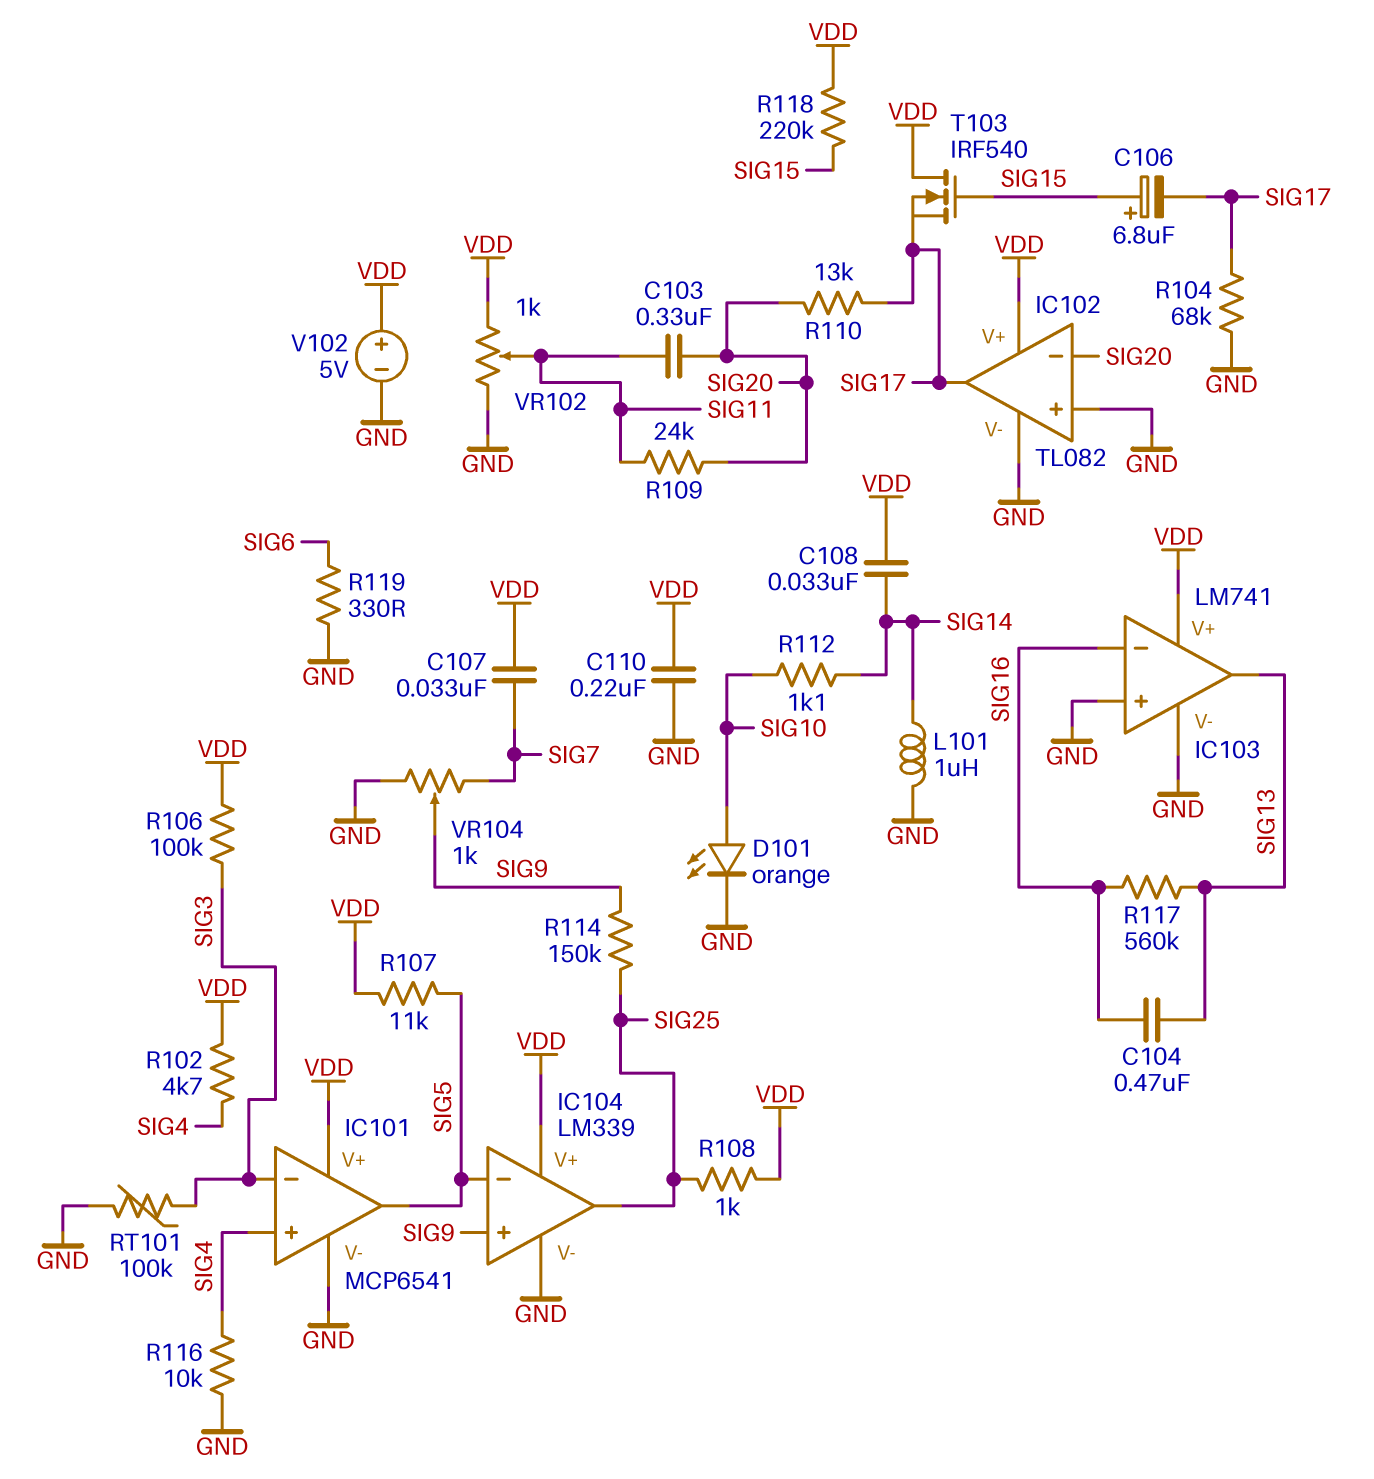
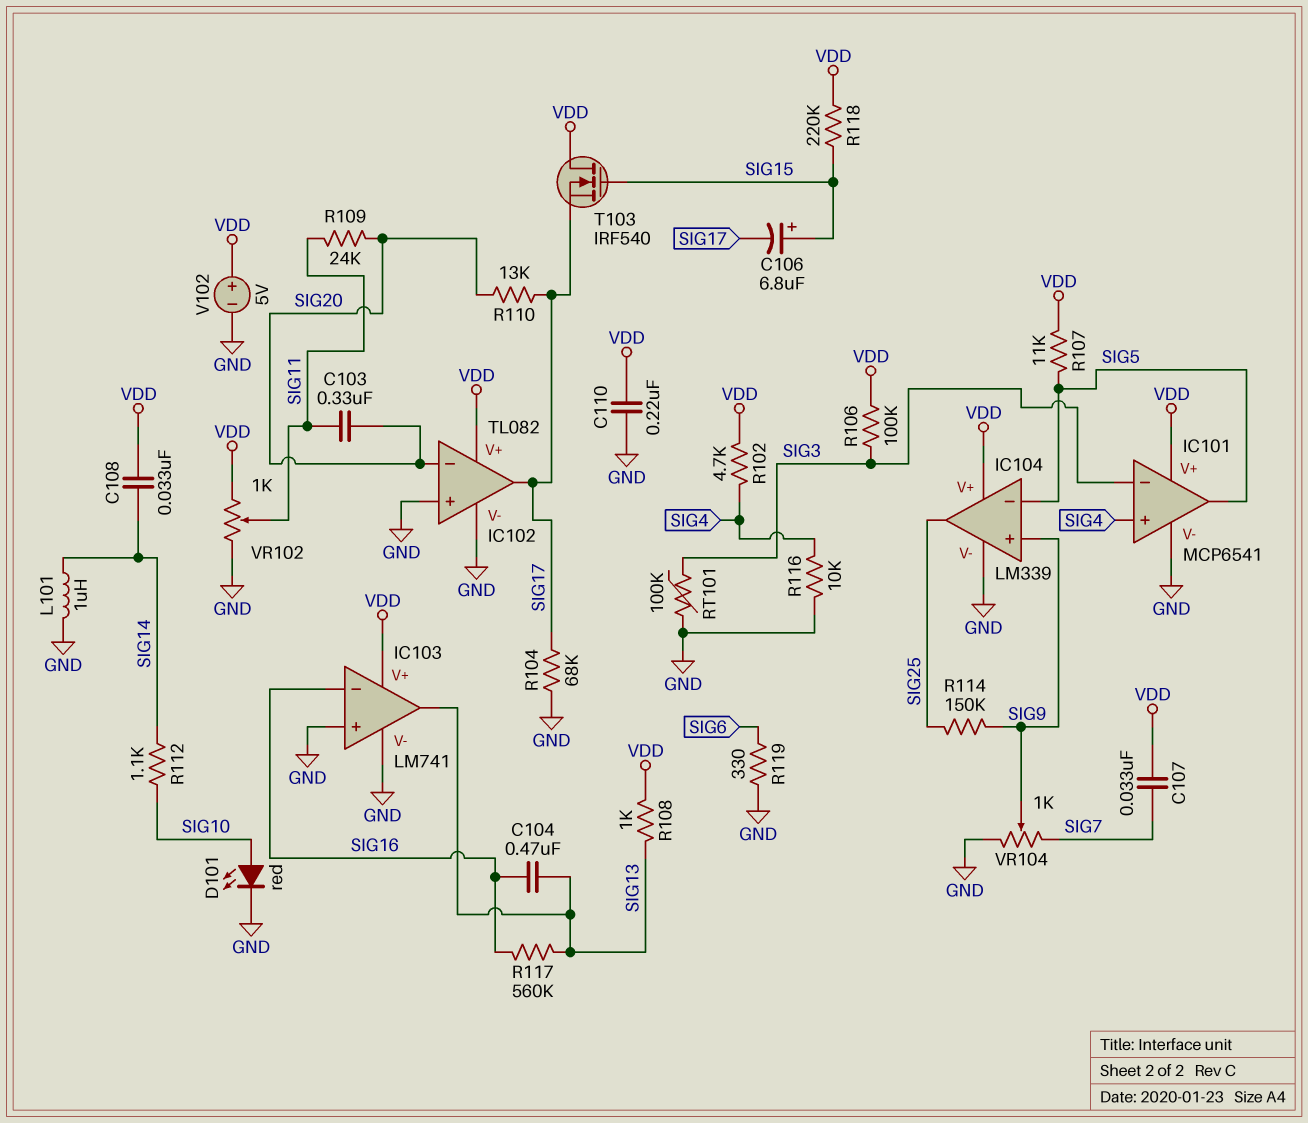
D101: LED orange (A SIG10, K GND) -> LED red (A SIG10, K GND)
R108: 1k (SIG25, VDD) -> 1k (SIG13, VDD)

